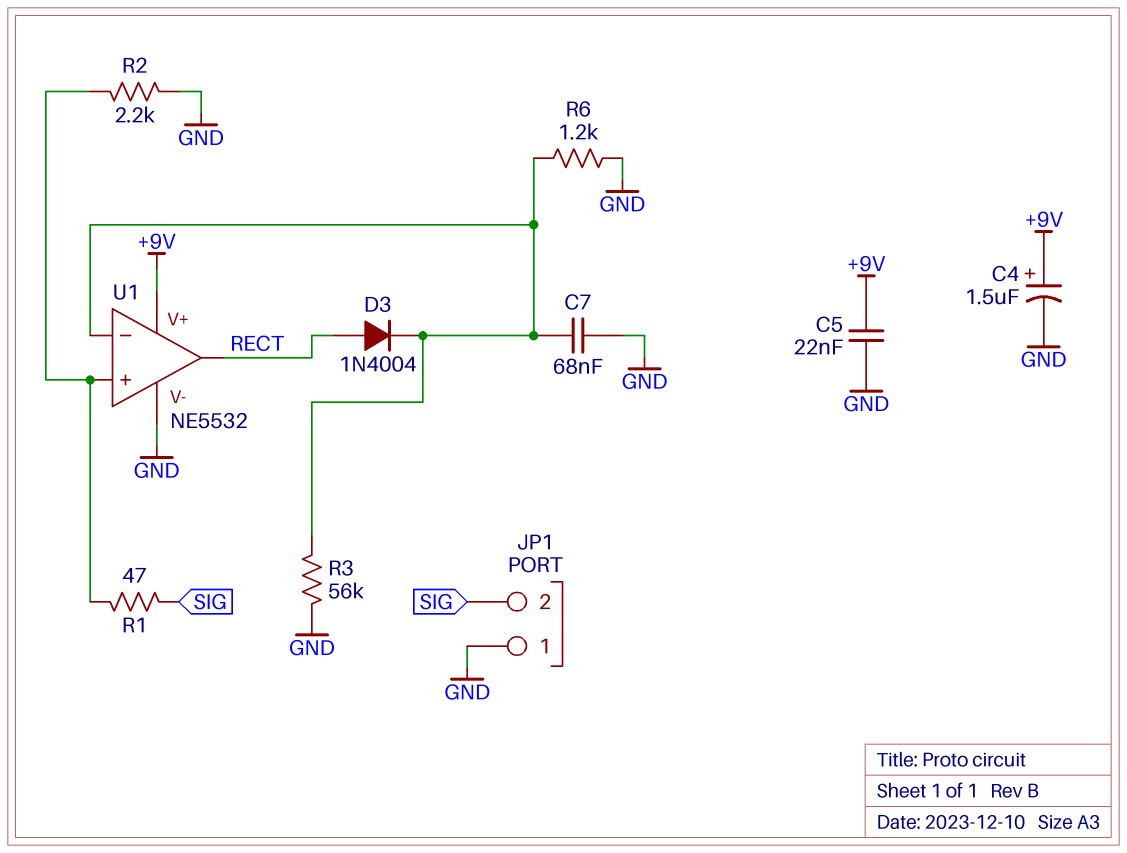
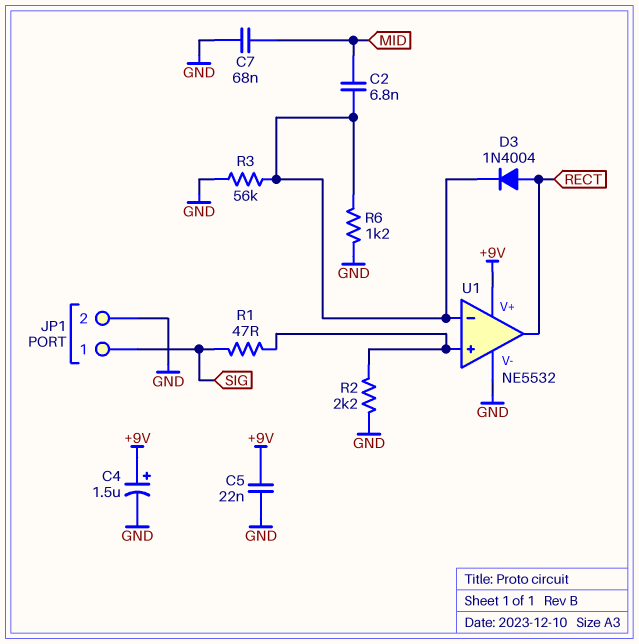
C2: none -> 6.8nF (MID, U1/in-)
C7: 68nF (GND, U1/in-) -> 68nF (GND, MID)
JP1 pin 1: GND -> SIG
JP1 pin 2: SIG -> GND

